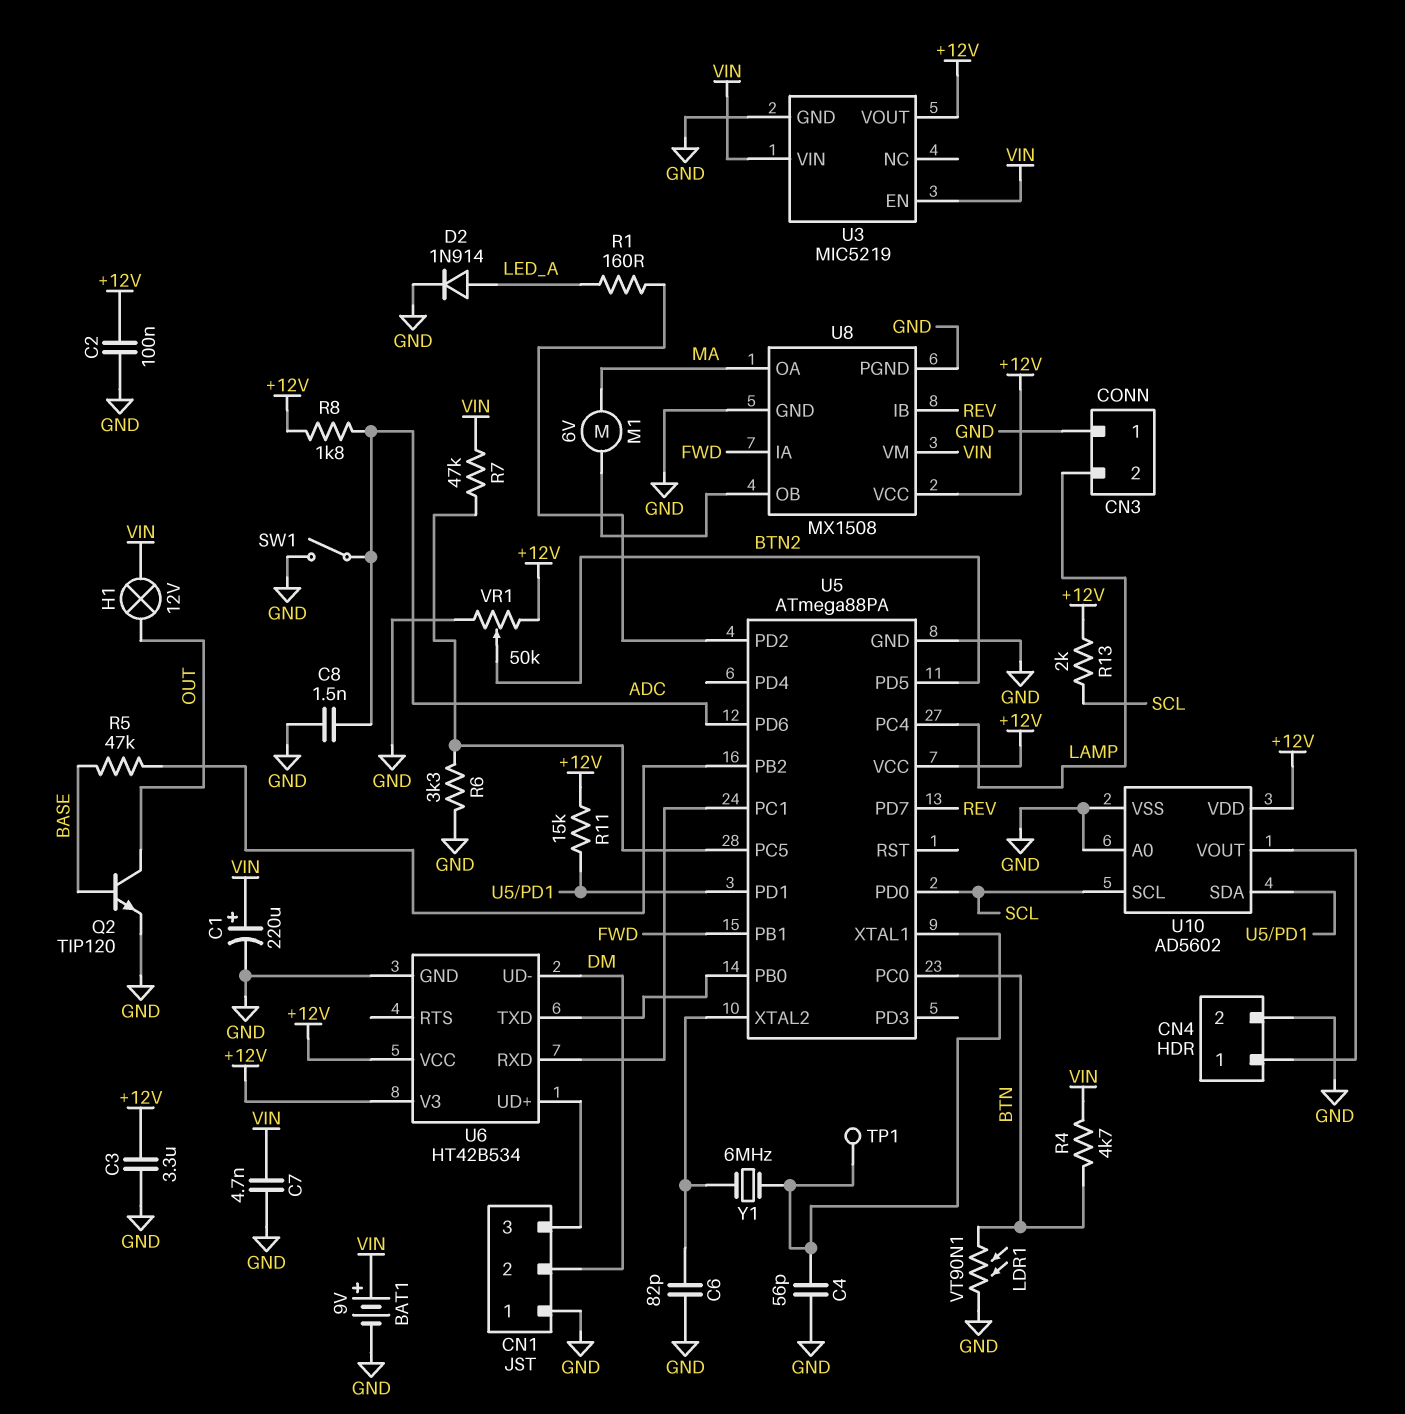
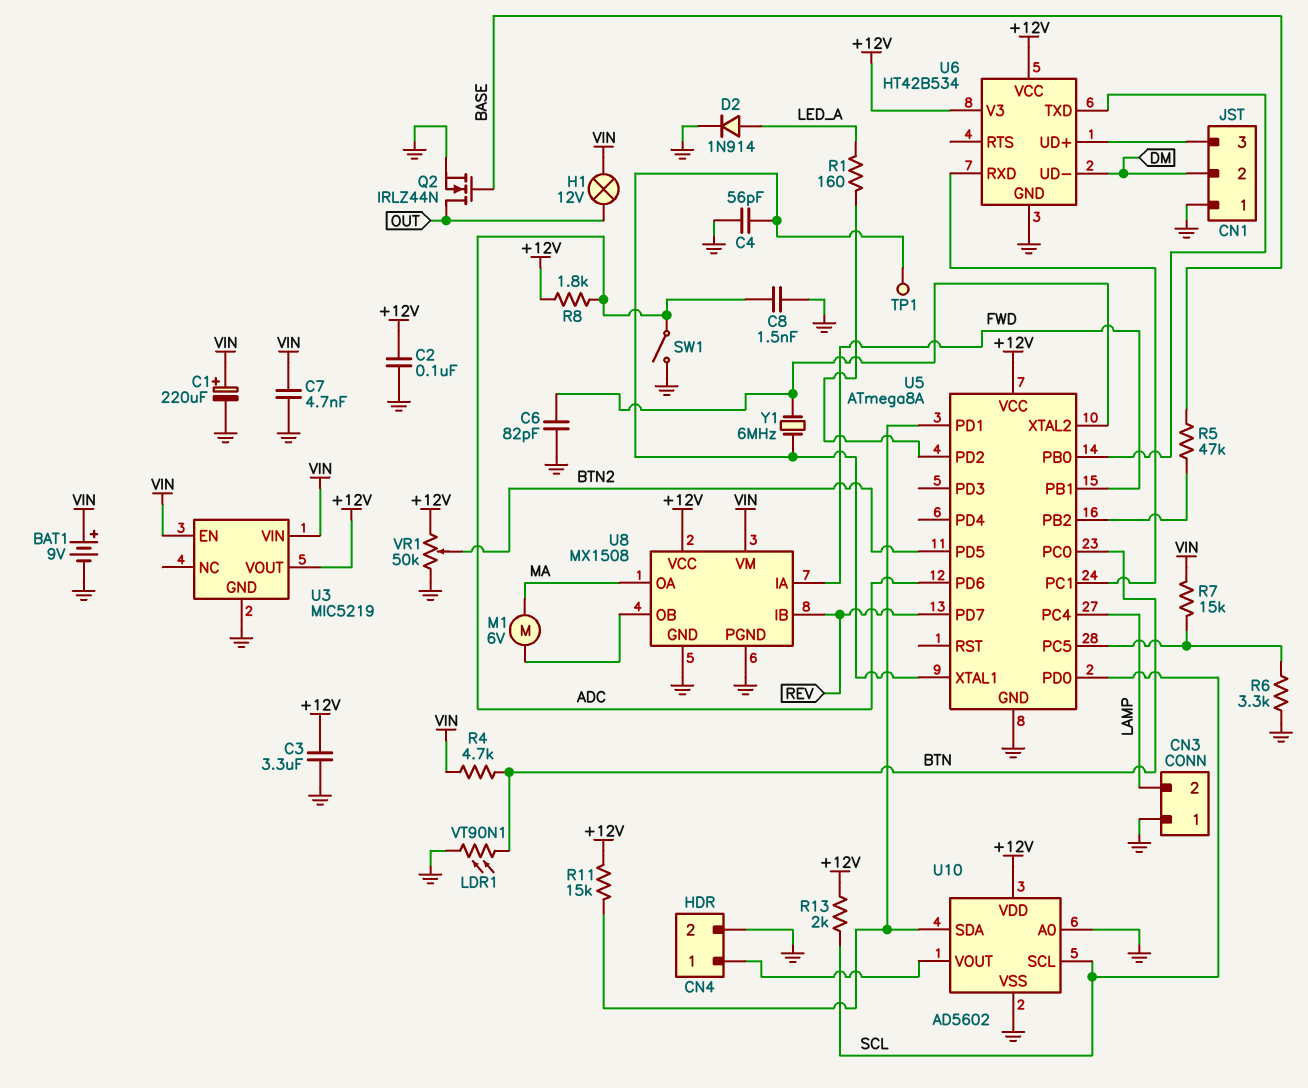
Q2: NPN TIP120 (B BASE, C OUT, E GND) -> NMOS IRLZ44N (G BASE, D OUT, S GND)
R7: 47k (U5/PC5, VIN) -> 15k (U5/PC5, VIN)
U5: ATmega88PA -> ATmega8A

